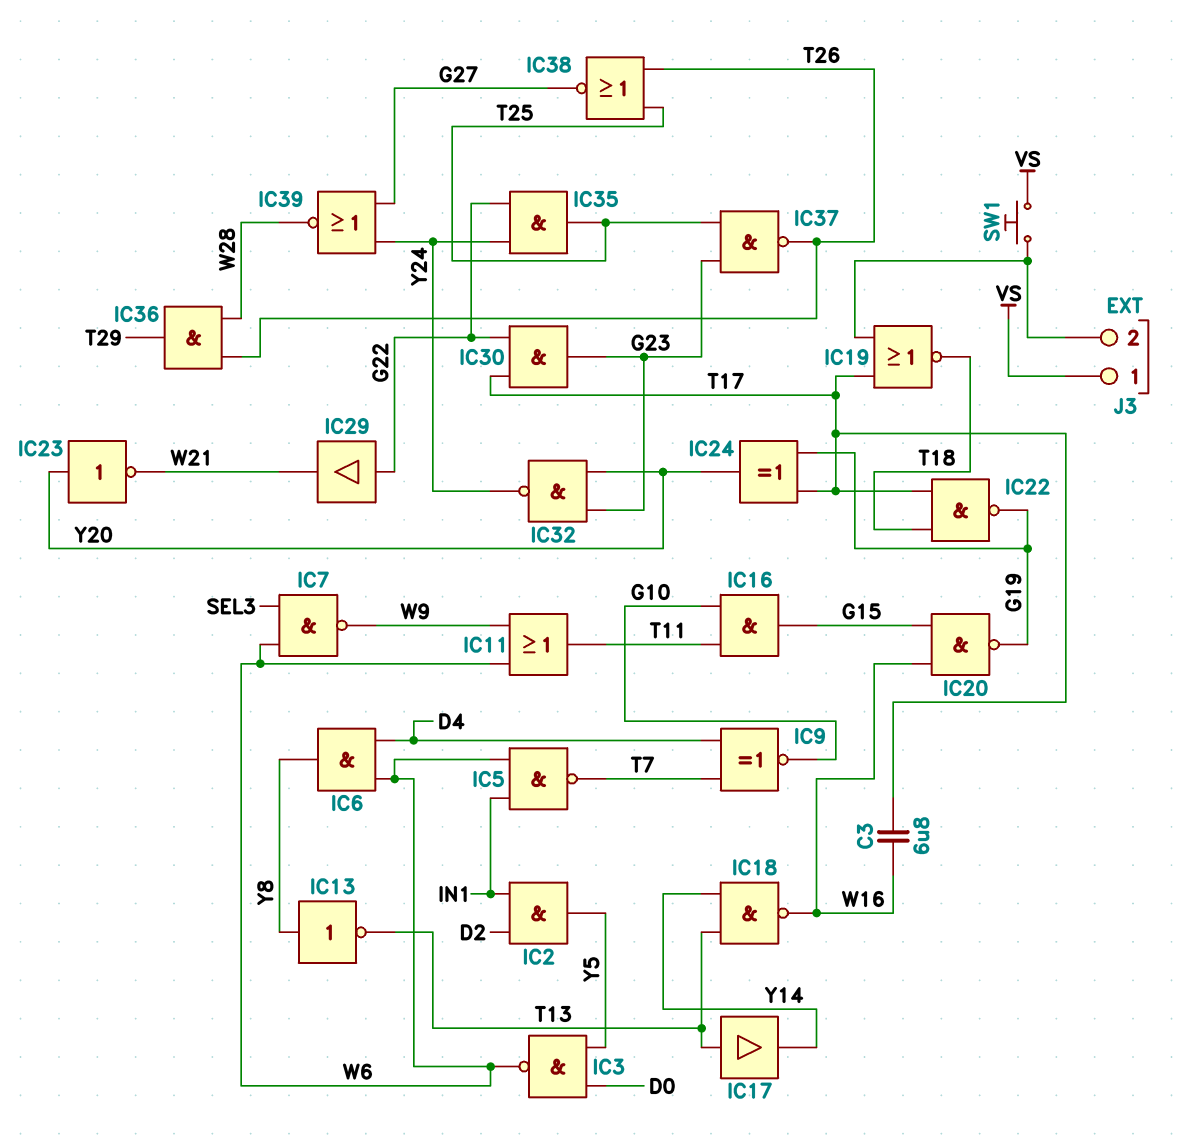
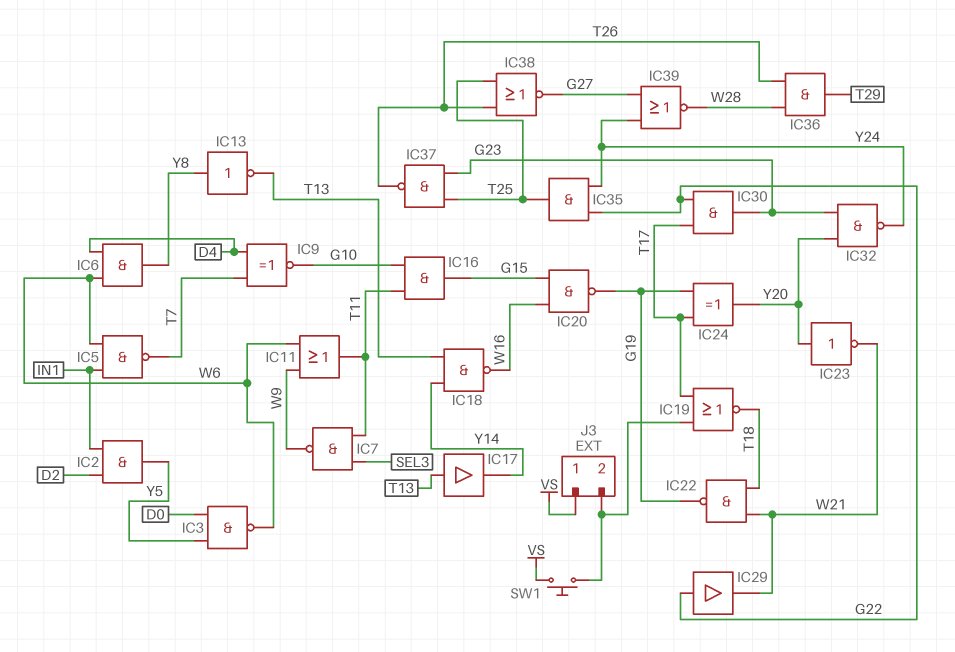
C3: 6.8uF (T17, W16) -> none
IC7: NAND (in SEL3, in W6, out W9) -> NAND (in SEL3, in T11, out W9)
IC22: NAND (in T17, in T18, out G19) -> NAND (in T18, in W21, out G19)

